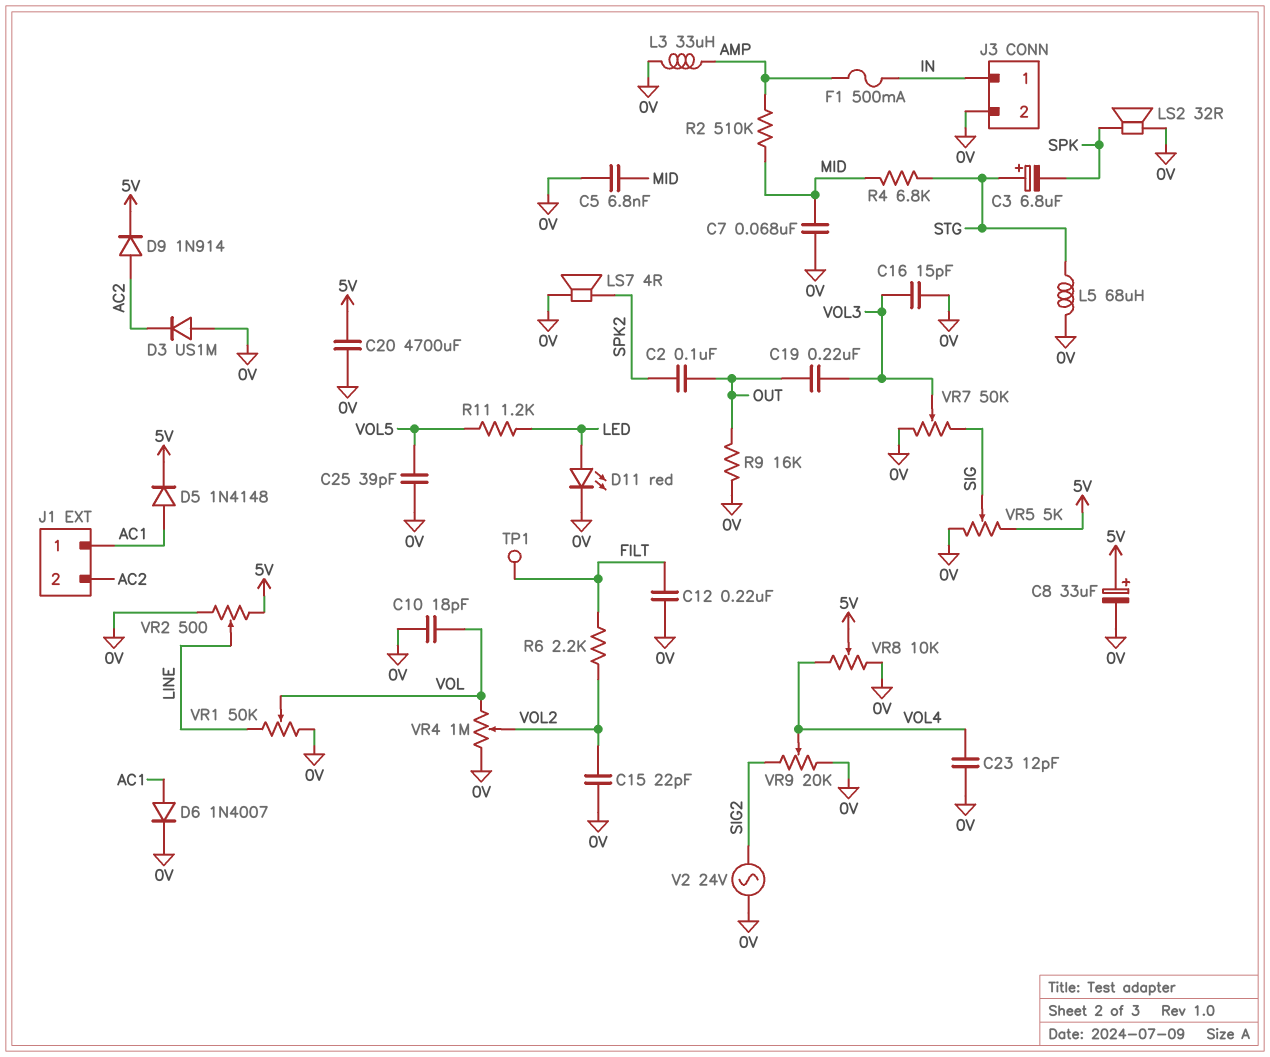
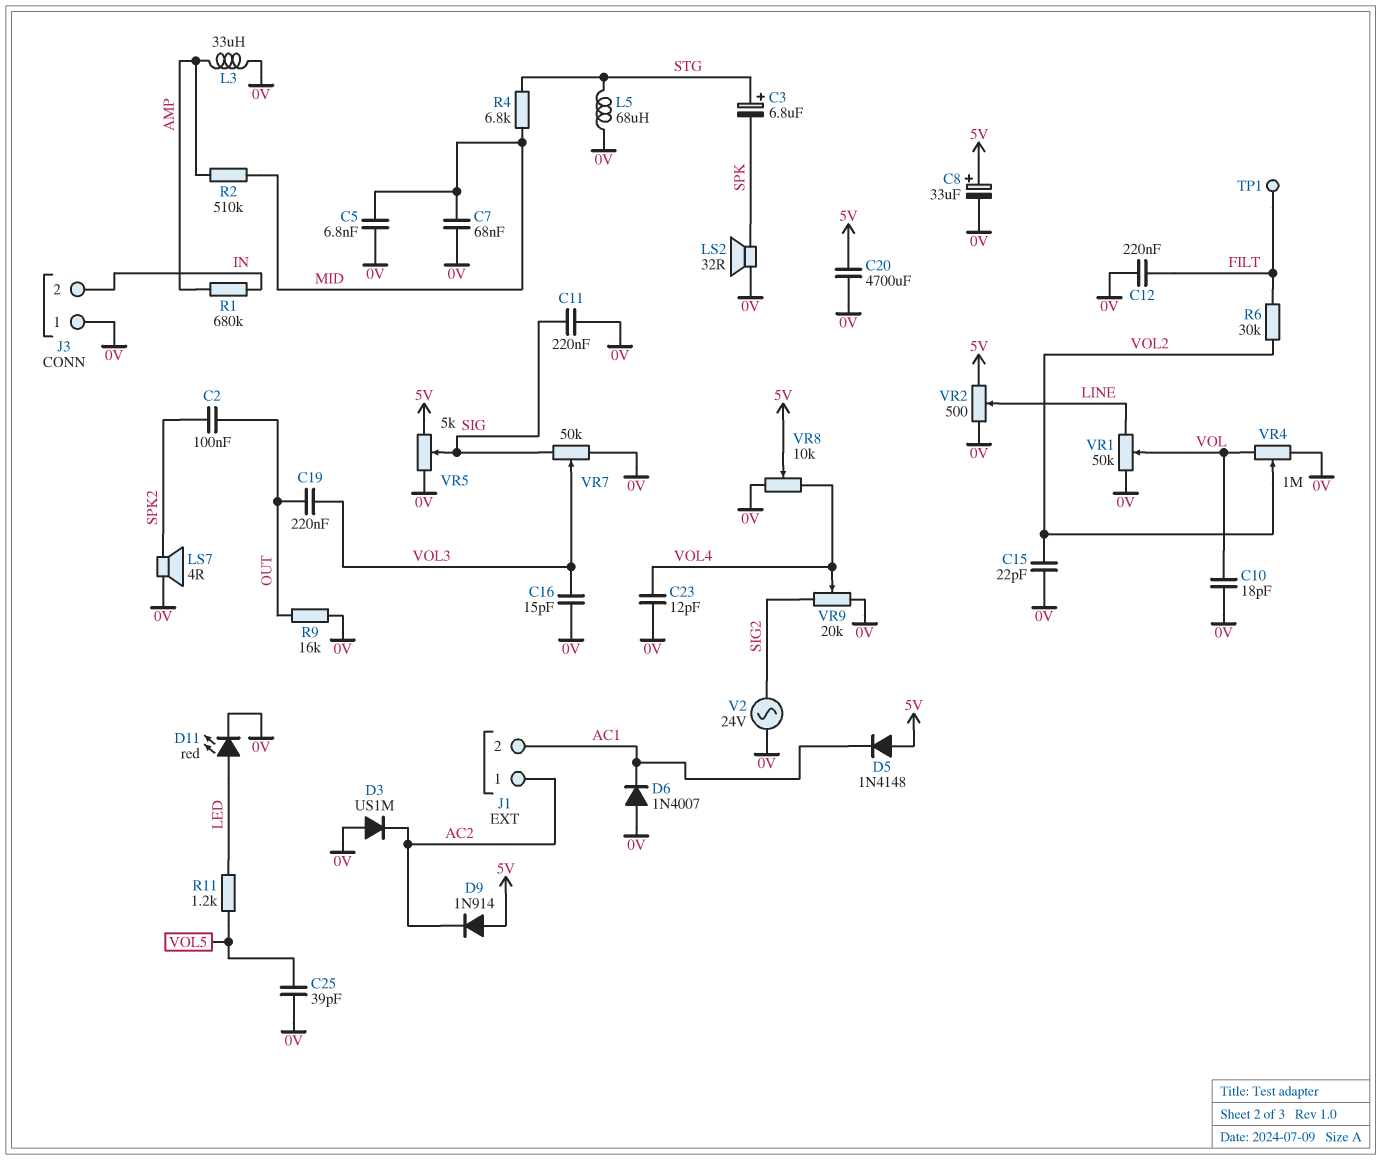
C11: none -> 220nF (0V, SIG)
D5: diode 1N4148 (A AC1, K 5V) -> diode 1N4148 (A 5V, K AC1)
D6: diode 1N4007 (A AC1, K 0V) -> diode 1N4007 (A 0V, K AC1)
D9: diode 1N914 (A AC2, K 5V) -> diode 1N914 (A 5V, K AC2)
F1: 500mA (AMP, IN) -> none
J1 pin 1: AC1 -> AC2
J1 pin 2: AC2 -> AC1
J3 pin 1: IN -> 0V
J3 pin 2: 0V -> IN
R1: none -> 680k (AMP, IN)
R6: 2.2k (FILT, VOL2) -> 30k (FILT, VOL2)

